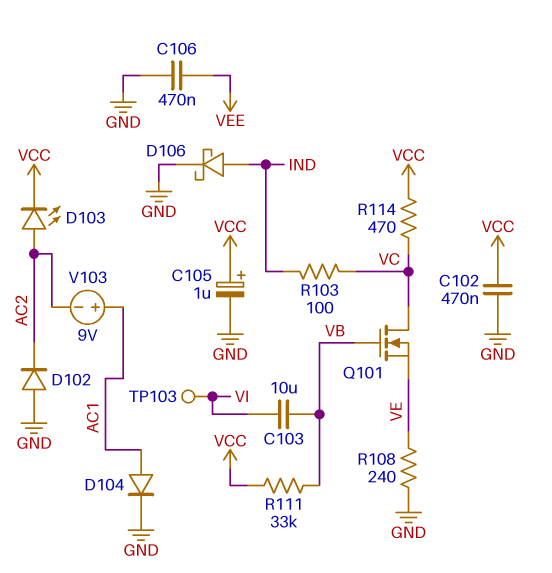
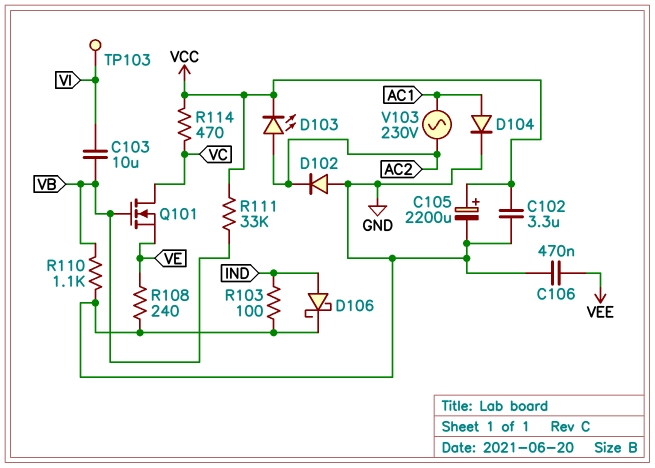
C102: 470nF (GND, VCC) -> 3.3uF (GND, VCC)
C105: 1uF (plus VCC, minus GND) -> 2200uF (plus VCC, minus GND)
R103: 100 (IND, VC) -> 100 (GND, IND)
R110: none -> 1.1k (GND, VB)
V103: 9V (plus AC1, minus AC2) -> AC 230V (AC1, AC2)

